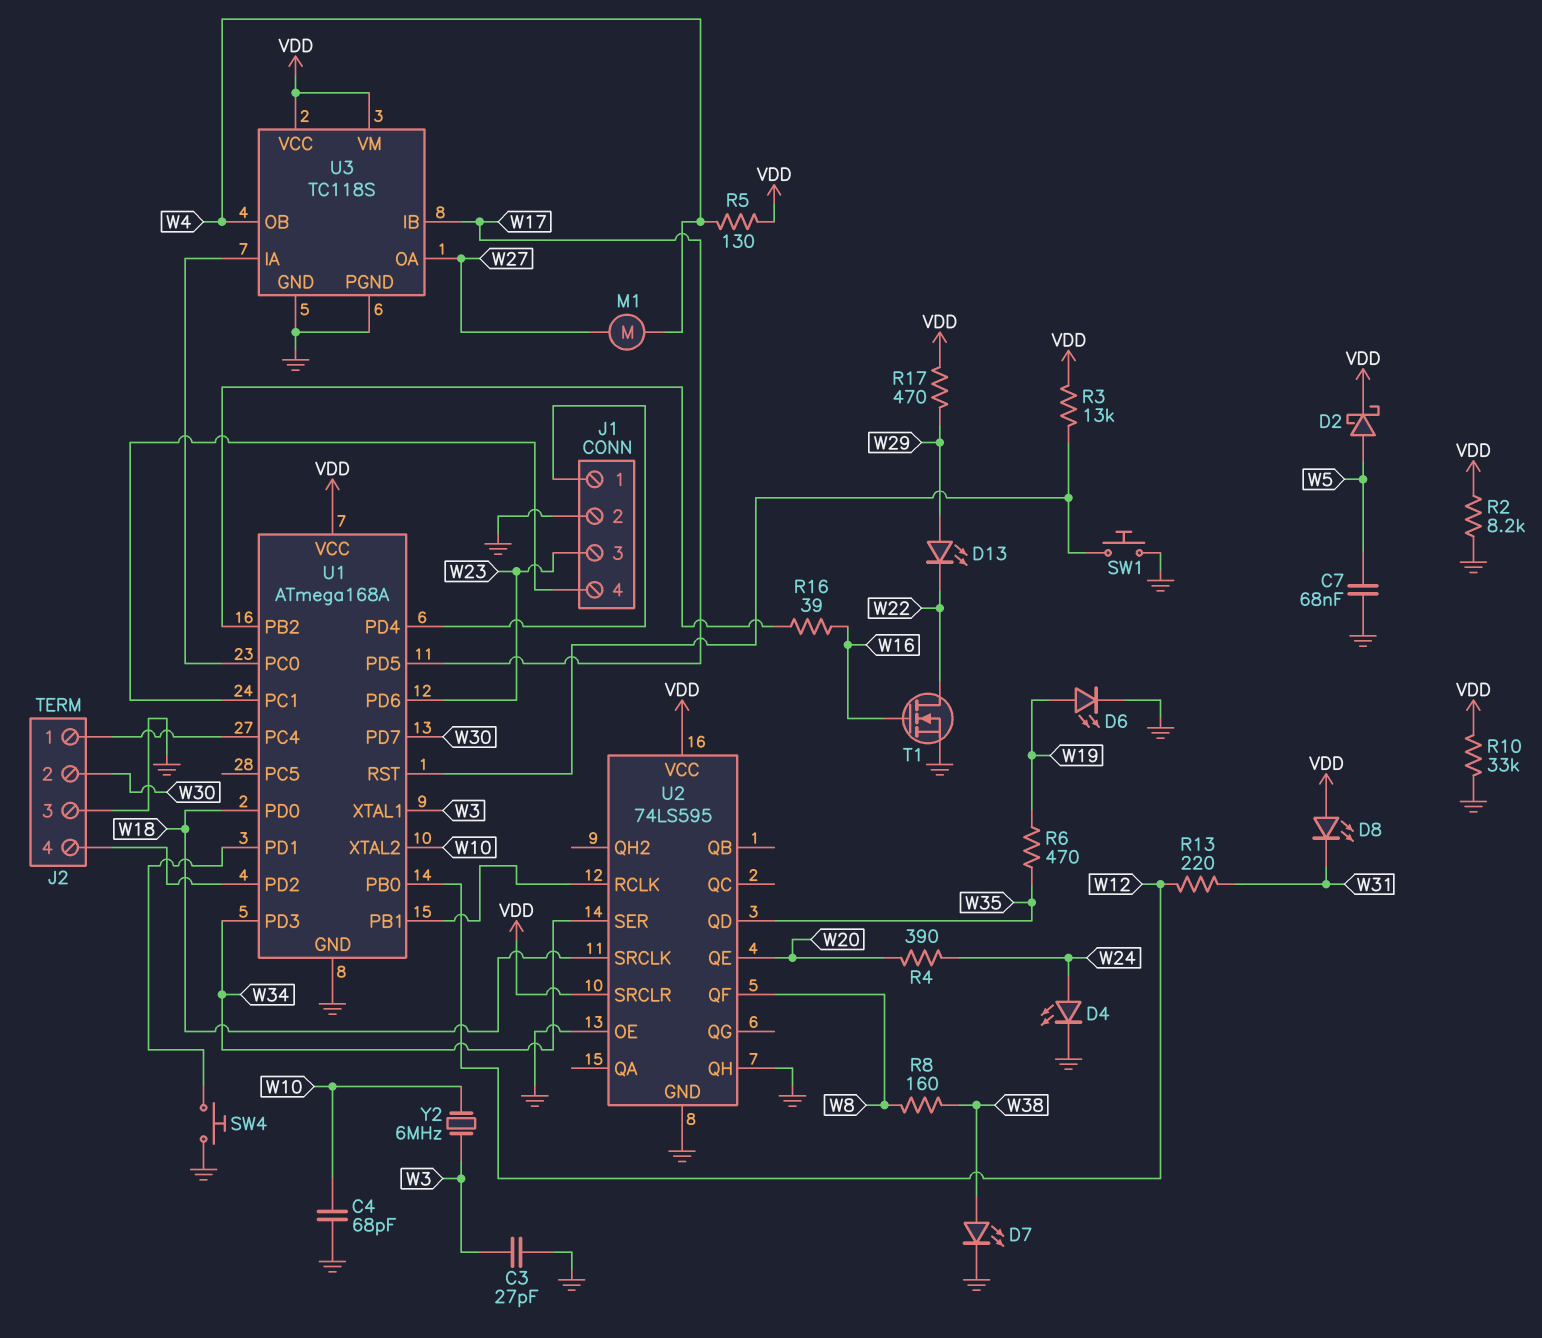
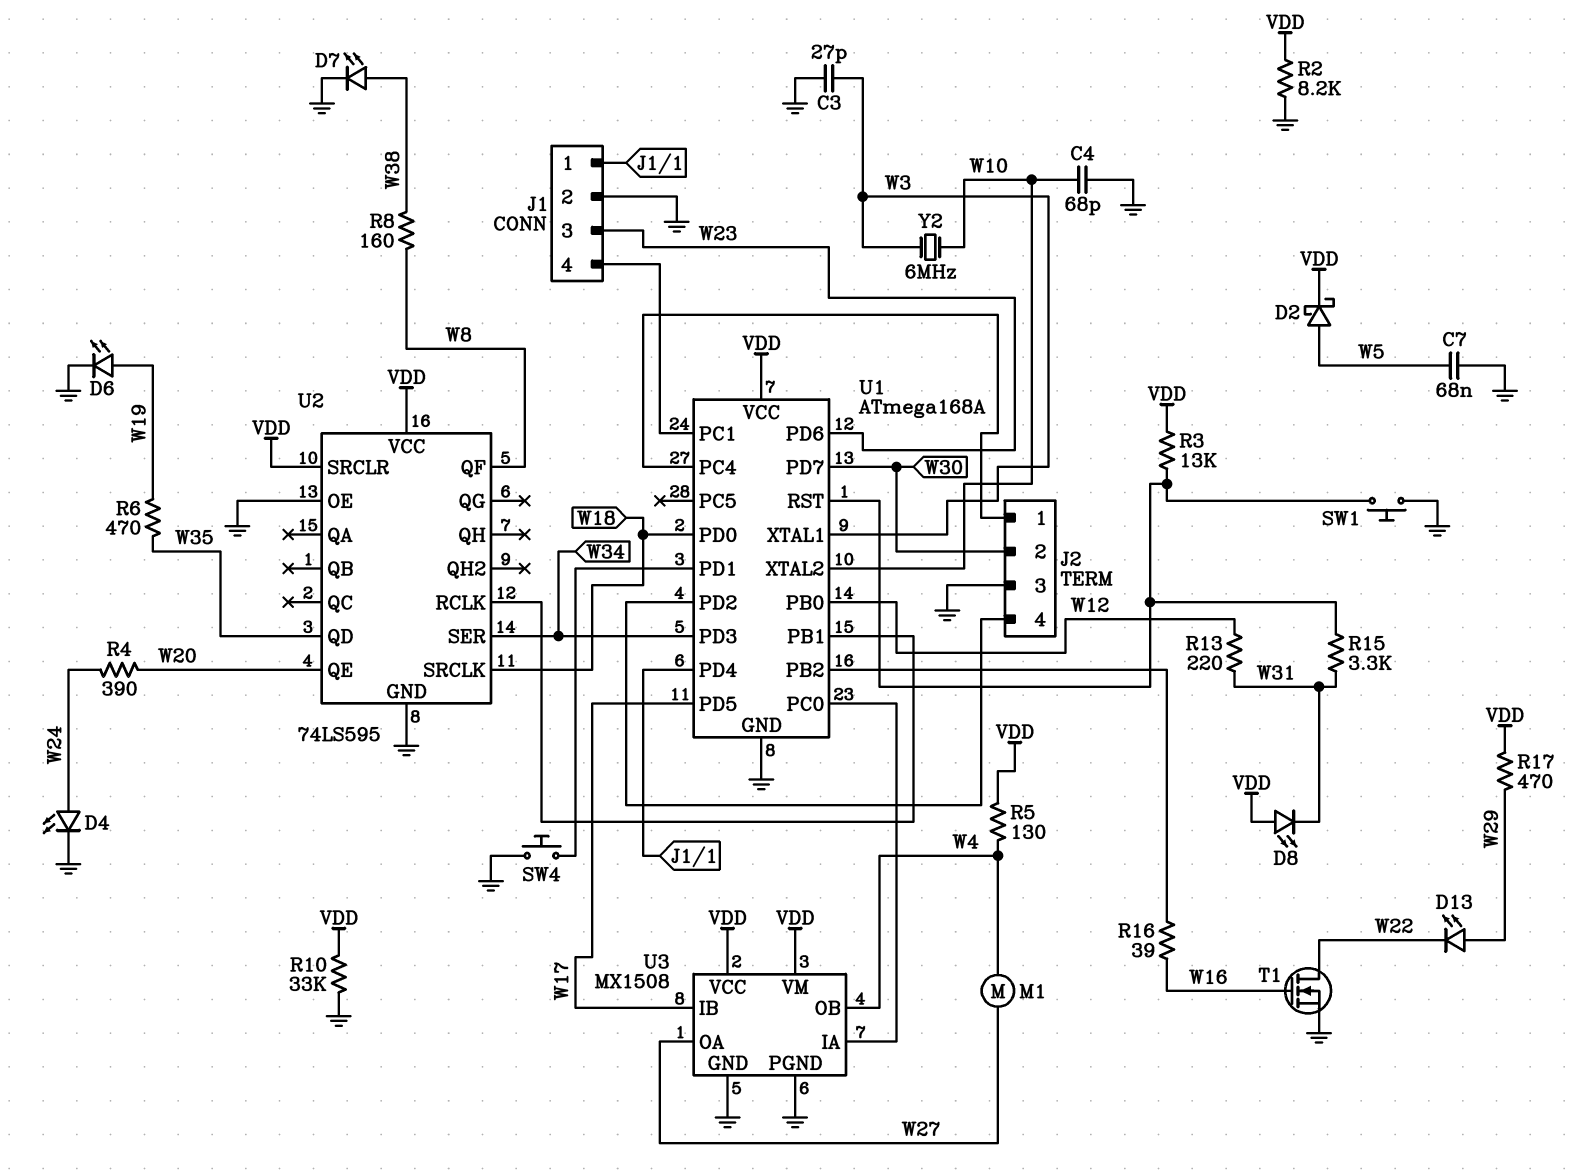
R15: none -> 3.3k (U1/RST, W31)
U2 pin QH: GND -> none
U3: TC118S -> MX1508

